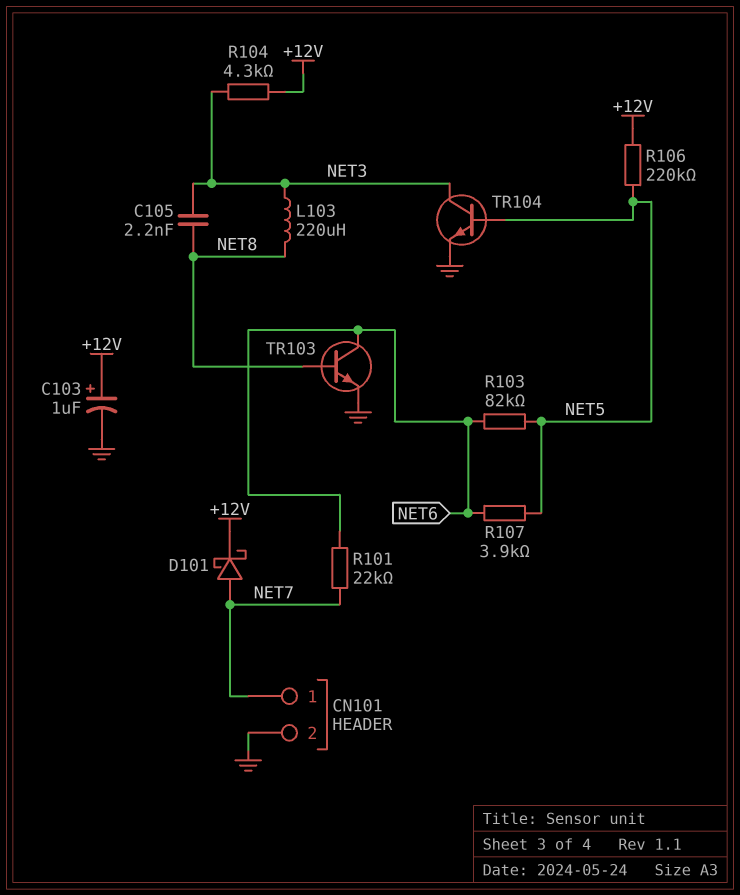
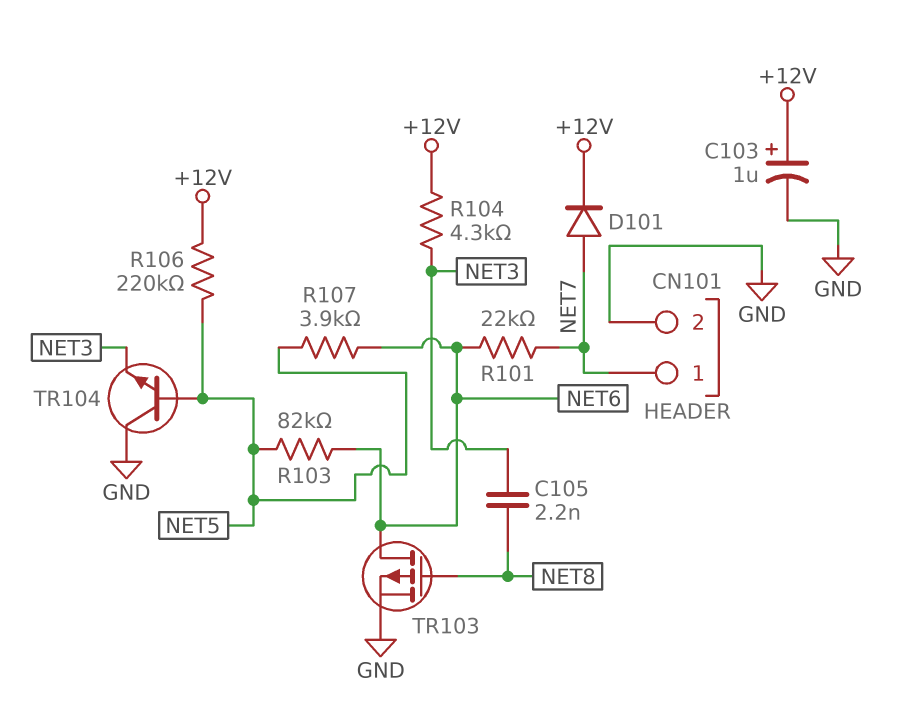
D101: schottky (A NET7, K +12V) -> diode (A NET7, K +12V)
L103: 220uH (NET3, NET8) -> none
TR103: NPN (B NET8, C NET6, E GND) -> PMOS (G NET8, D NET6, S GND)
TR104: NPN (B NET5, C NET3, E GND) -> NPN (B NET5, C GND, E NET3)

